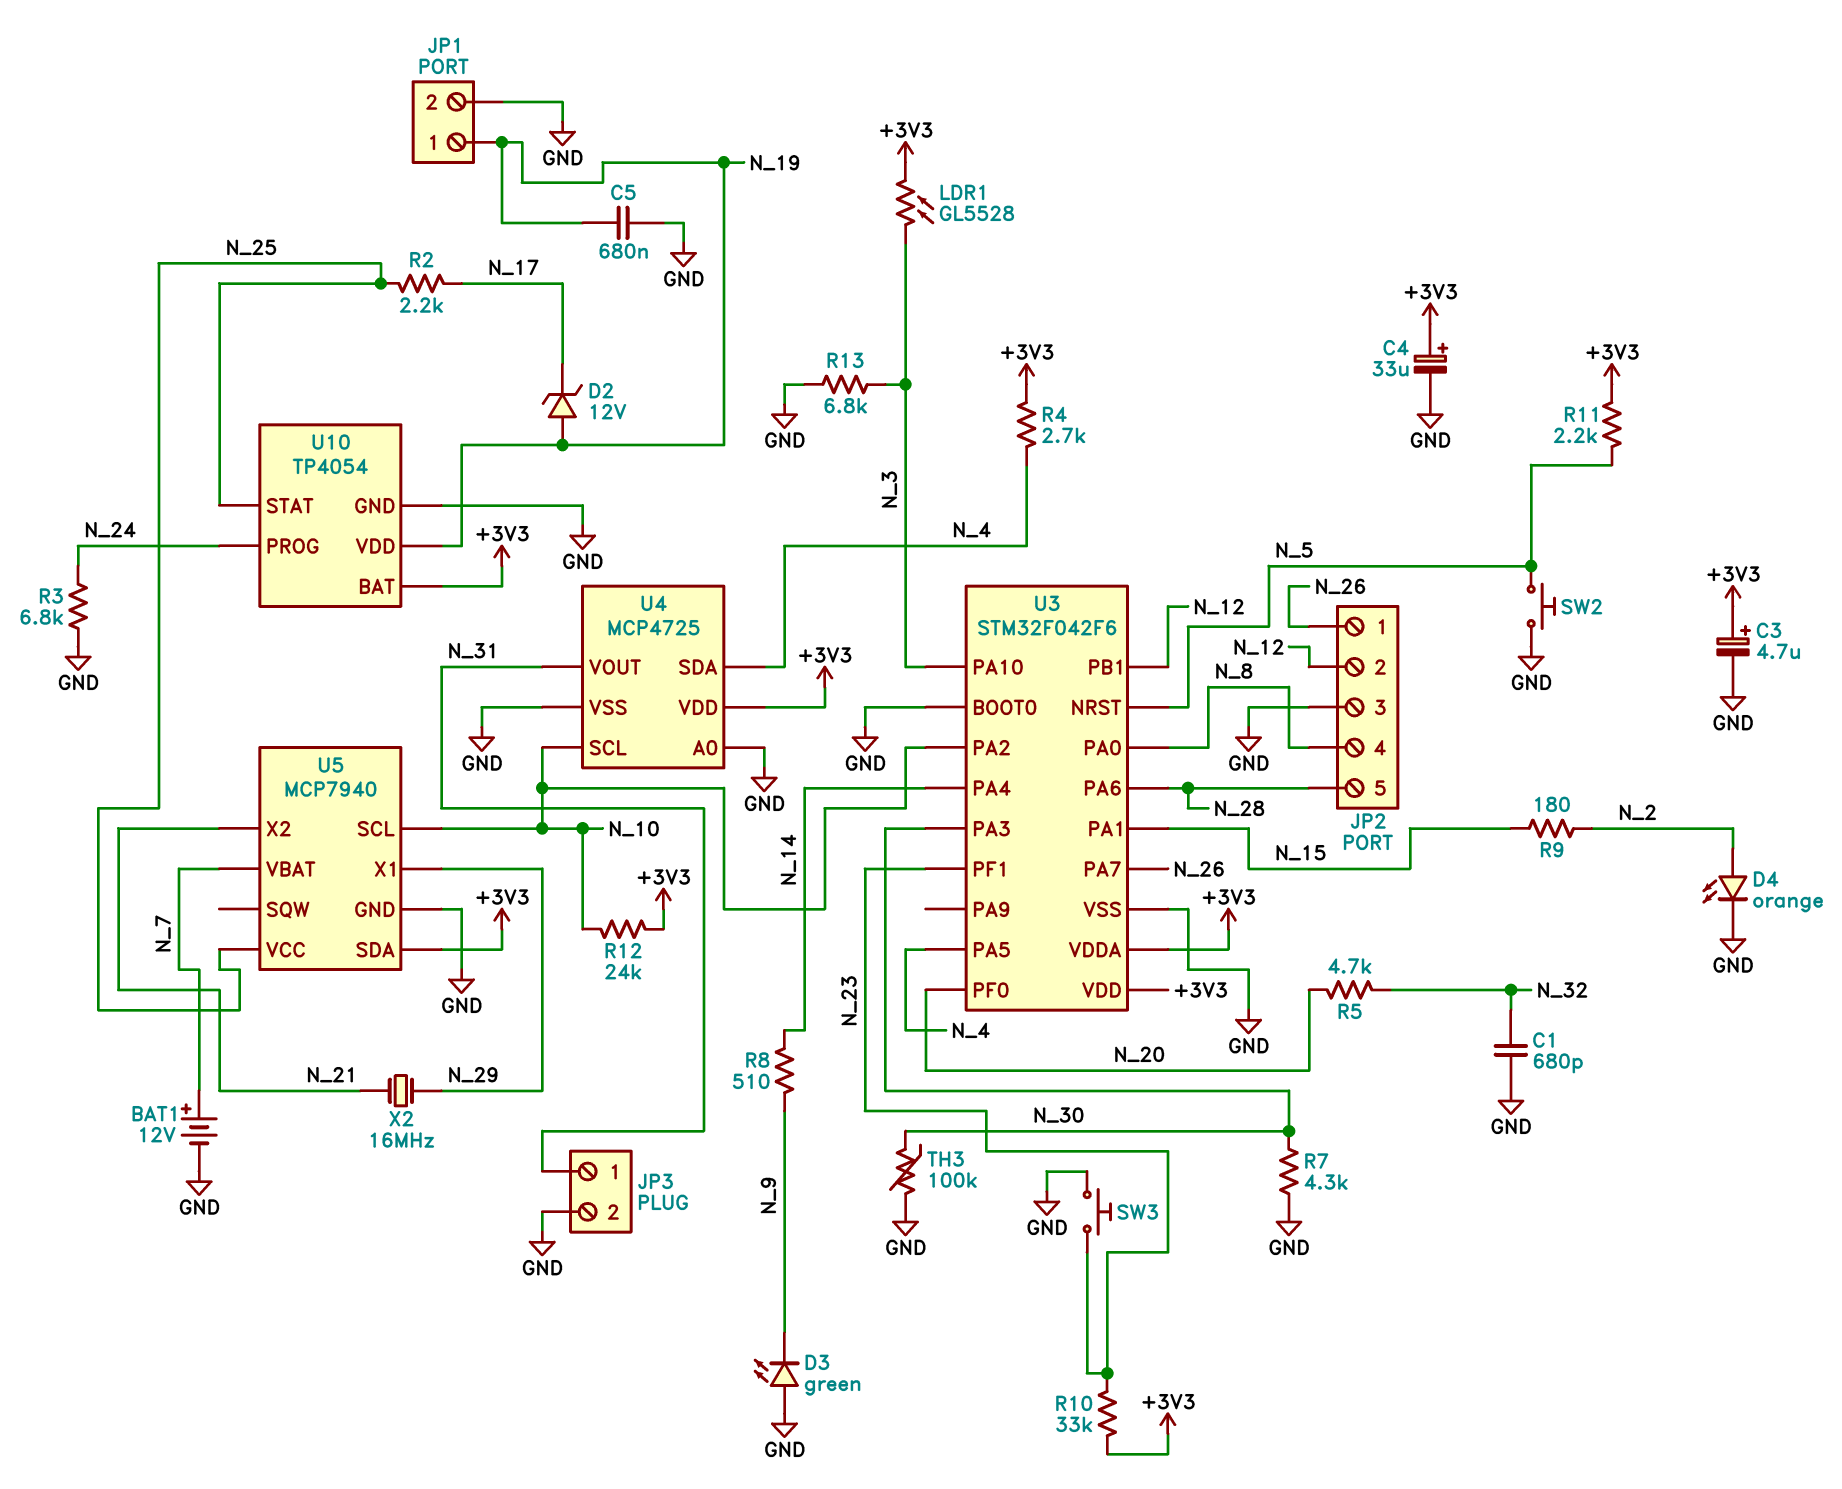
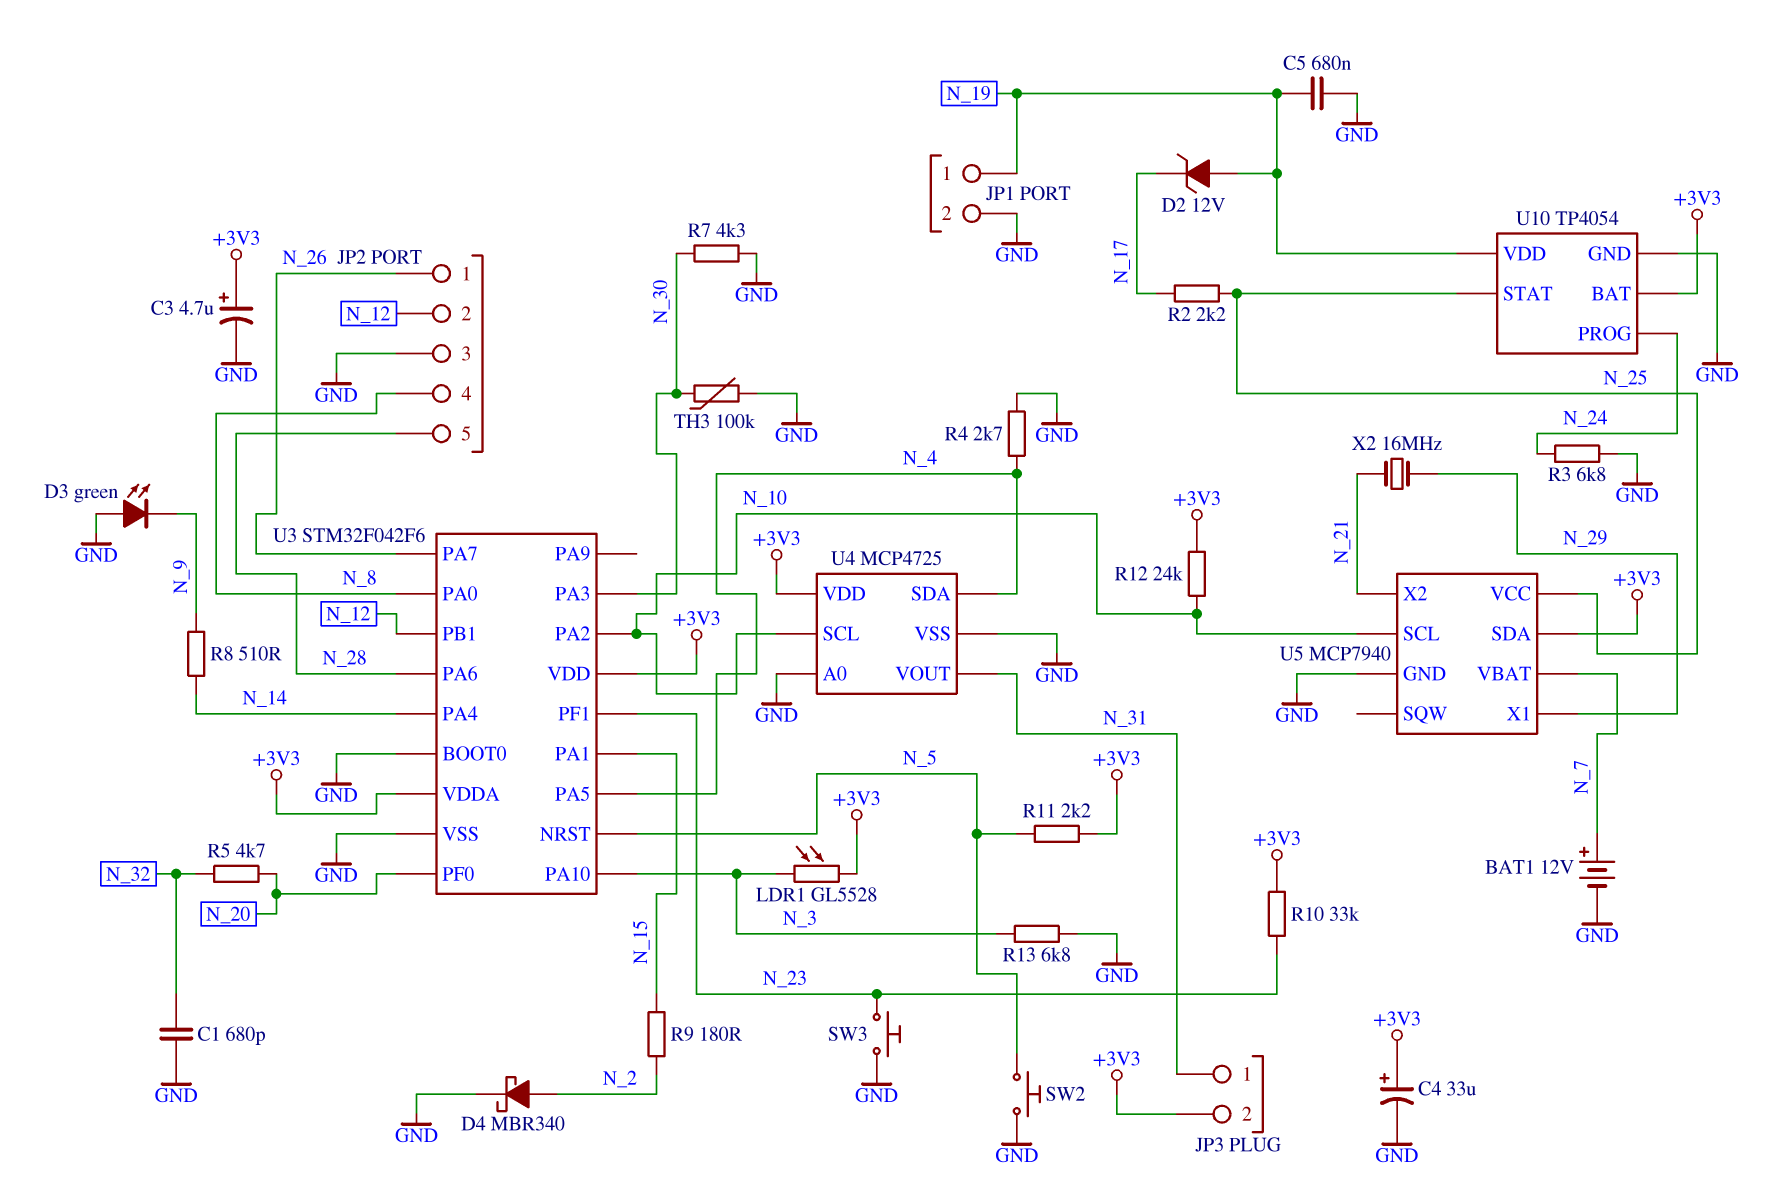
D4: LED orange (A N_2, K GND) -> schottky MBR340 (A N_2, K GND)
JP3 pin 2: GND -> +3V3
R4: 2.7k (+3V3, N_4) -> 2.7k (GND, N_4)

